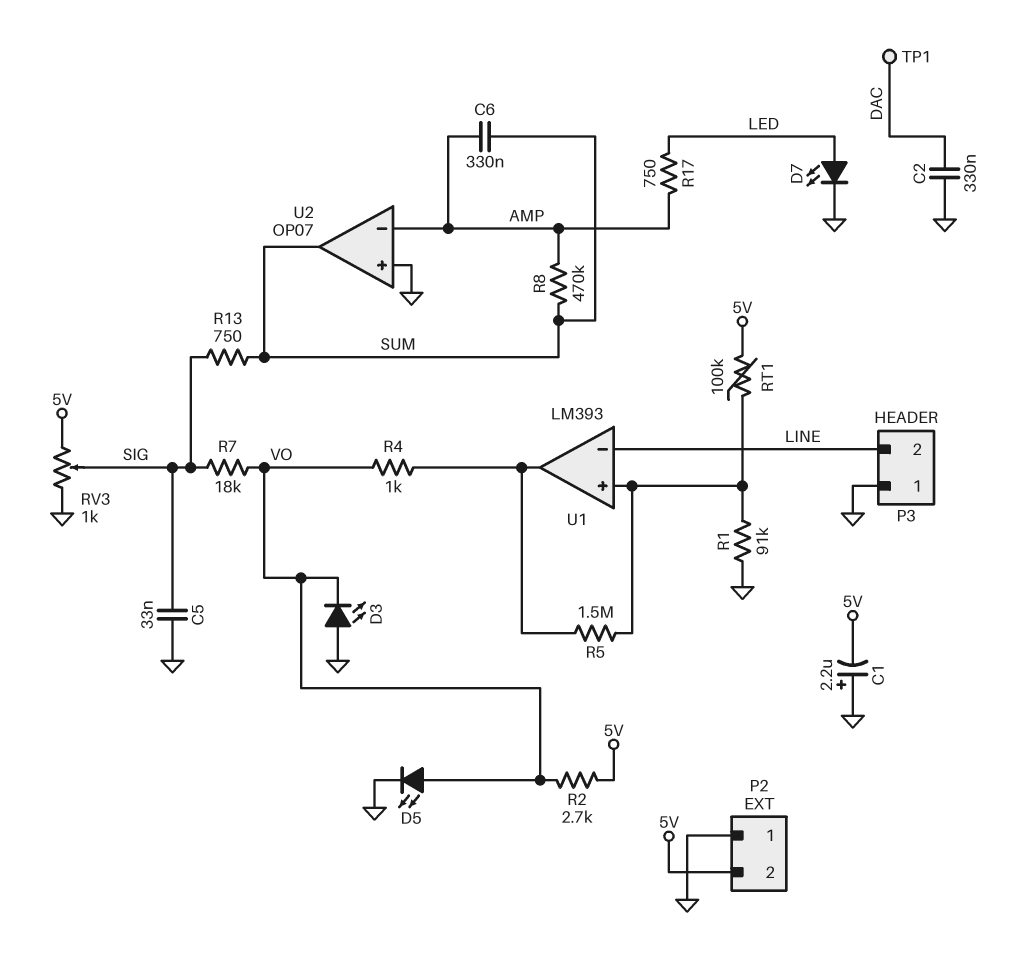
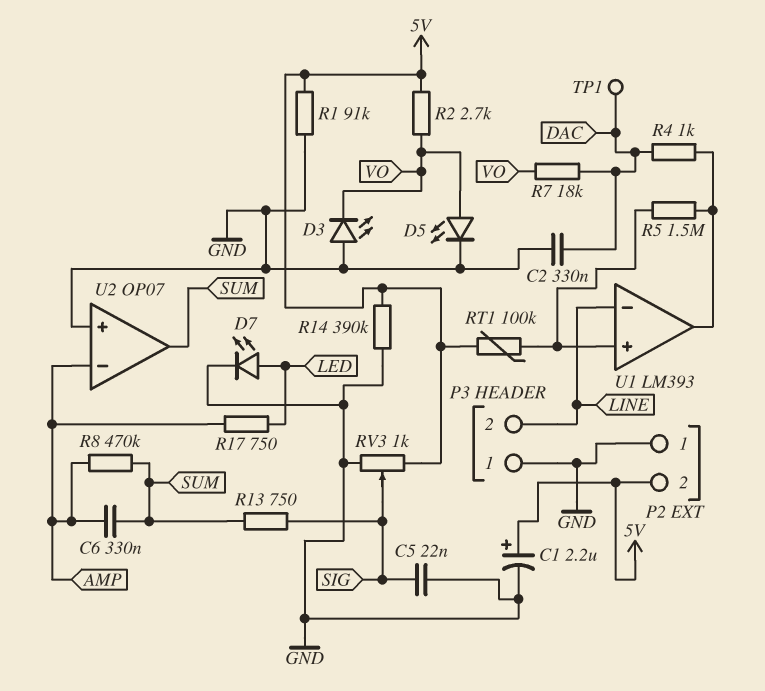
C1: 2.2uF (plus GND, minus 5V) -> 2.2uF (plus 5V, minus GND)
C5: 33nF (GND, SIG) -> 22nF (GND, SIG)
R1: 91k (GND, U1/in+) -> 91k (5V, GND)
R4: 1k (U1/out, VO) -> 1k (DAC, U1/out)
R7: 18k (SIG, VO) -> 18k (DAC, VO)
R14: none -> 390k (5V, GND)

